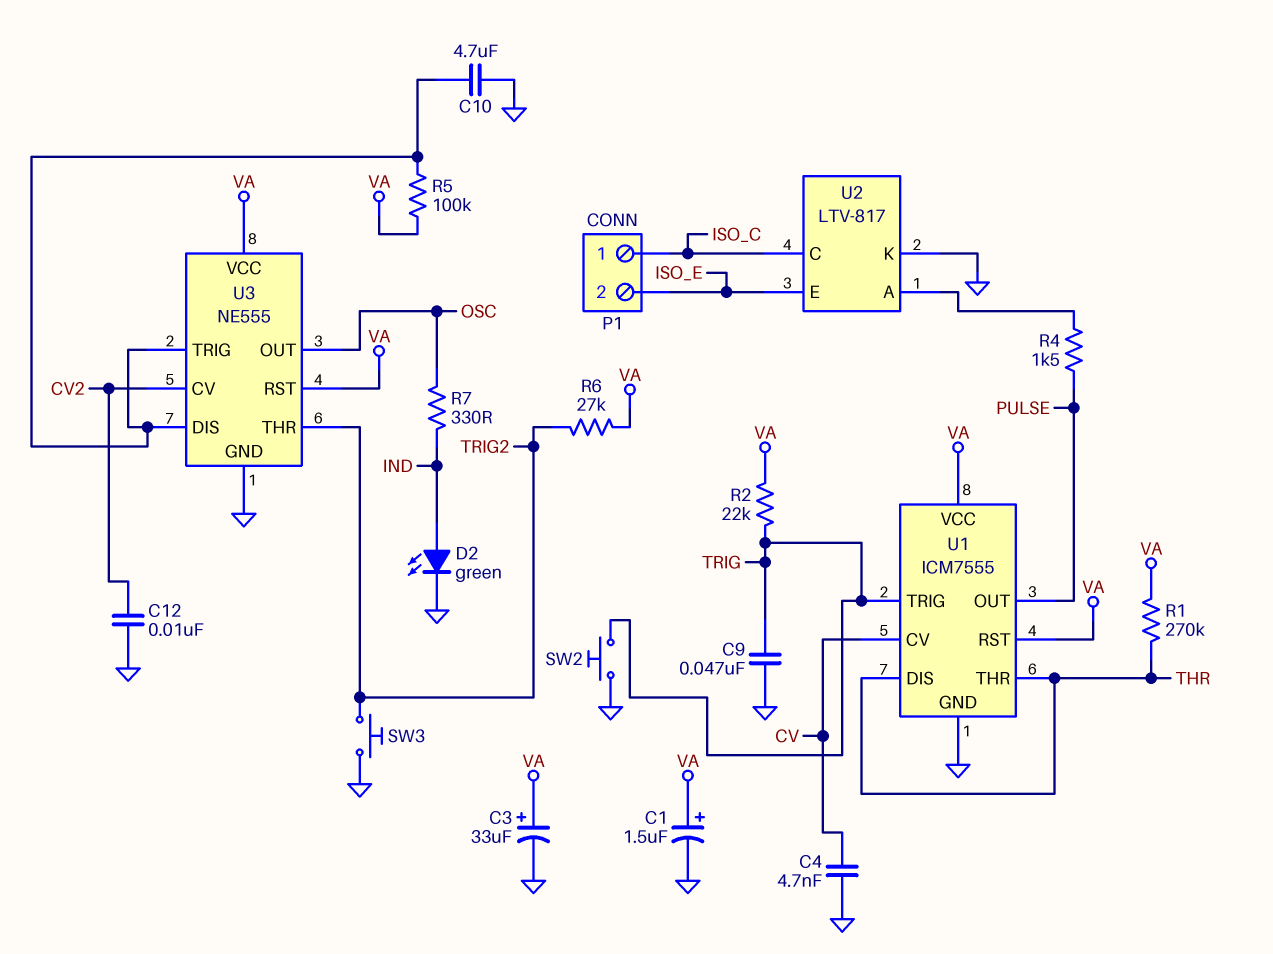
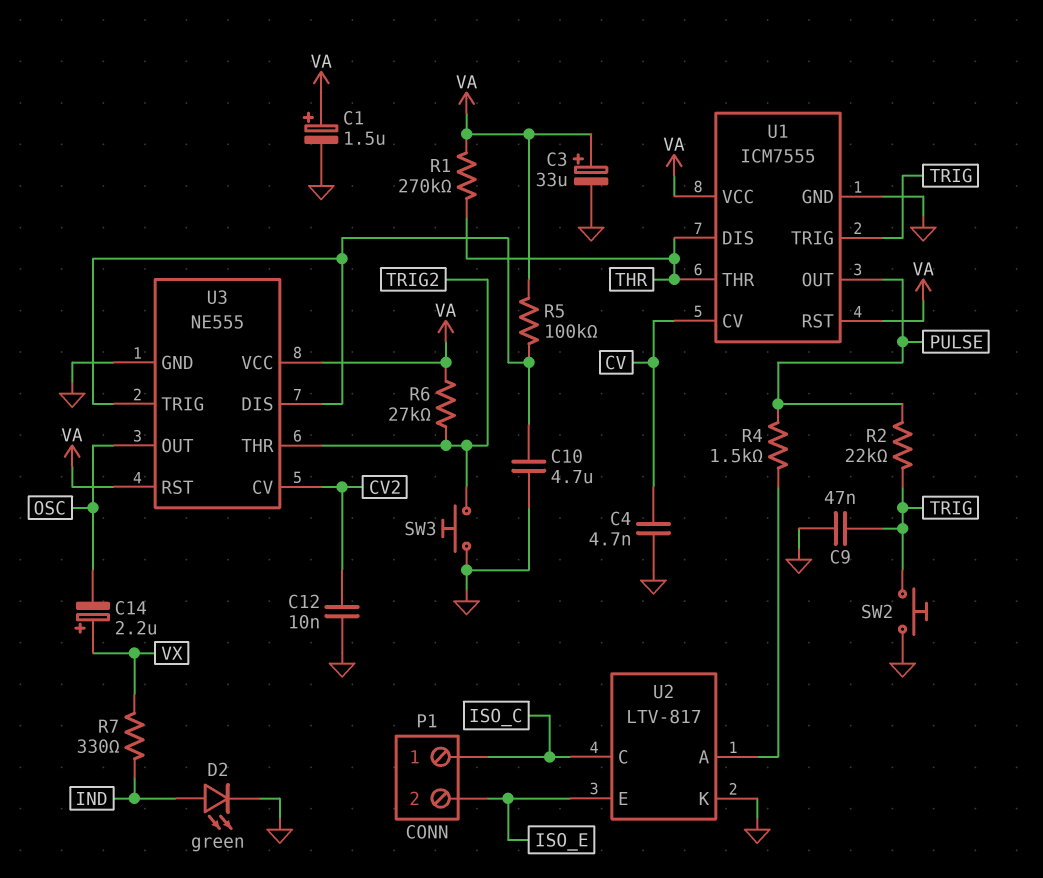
C14: none -> 2.2uF (plus VX, minus OSC)
R2: 22k (TRIG, VA) -> 22k (PULSE, TRIG)
R7: 330 (IND, OSC) -> 330 (IND, VX)

